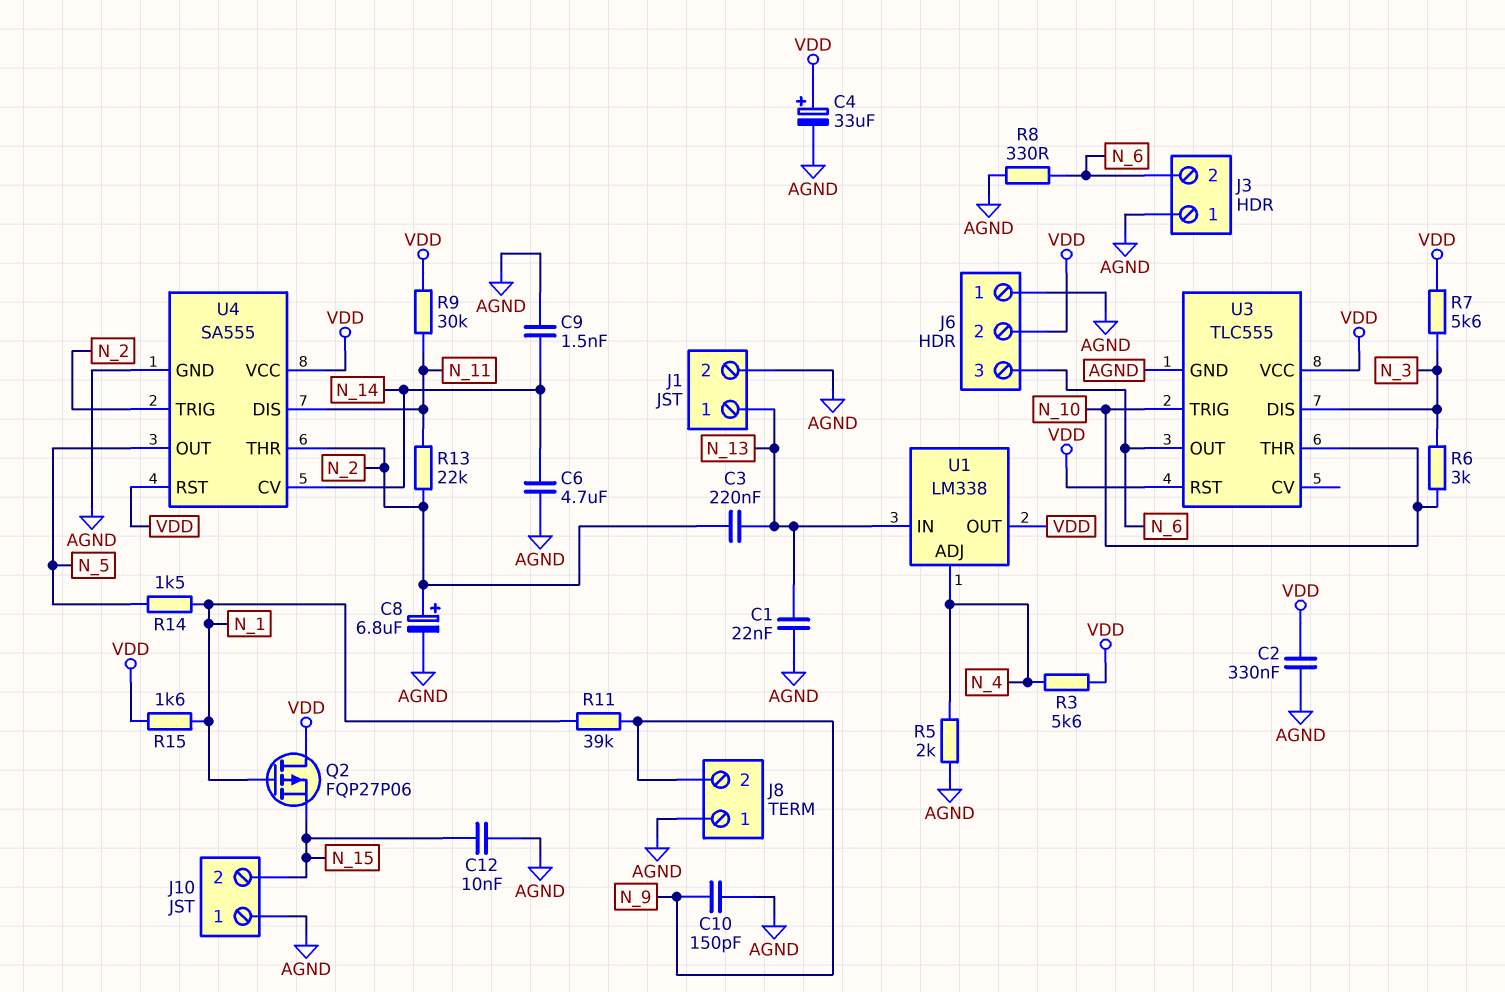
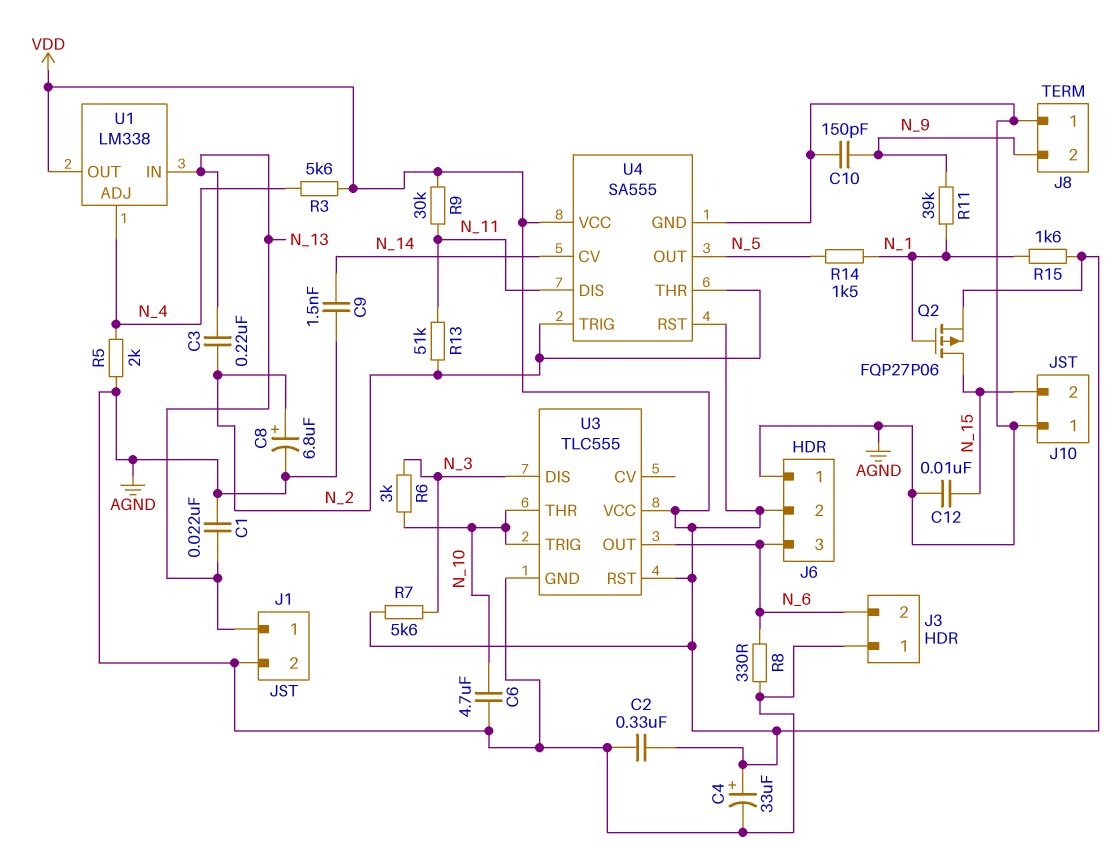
C6: 4.7uF (AGND, N_14) -> 4.7uF (AGND, N_10)
Q2: PMOS FQP27P06 (G N_1, D VDD, S N_15) -> PMOS FQP27P06 (G N_1, D N_15, S VDD)
R13: 22k (N_2, N_11) -> 51k (N_2, N_11)

